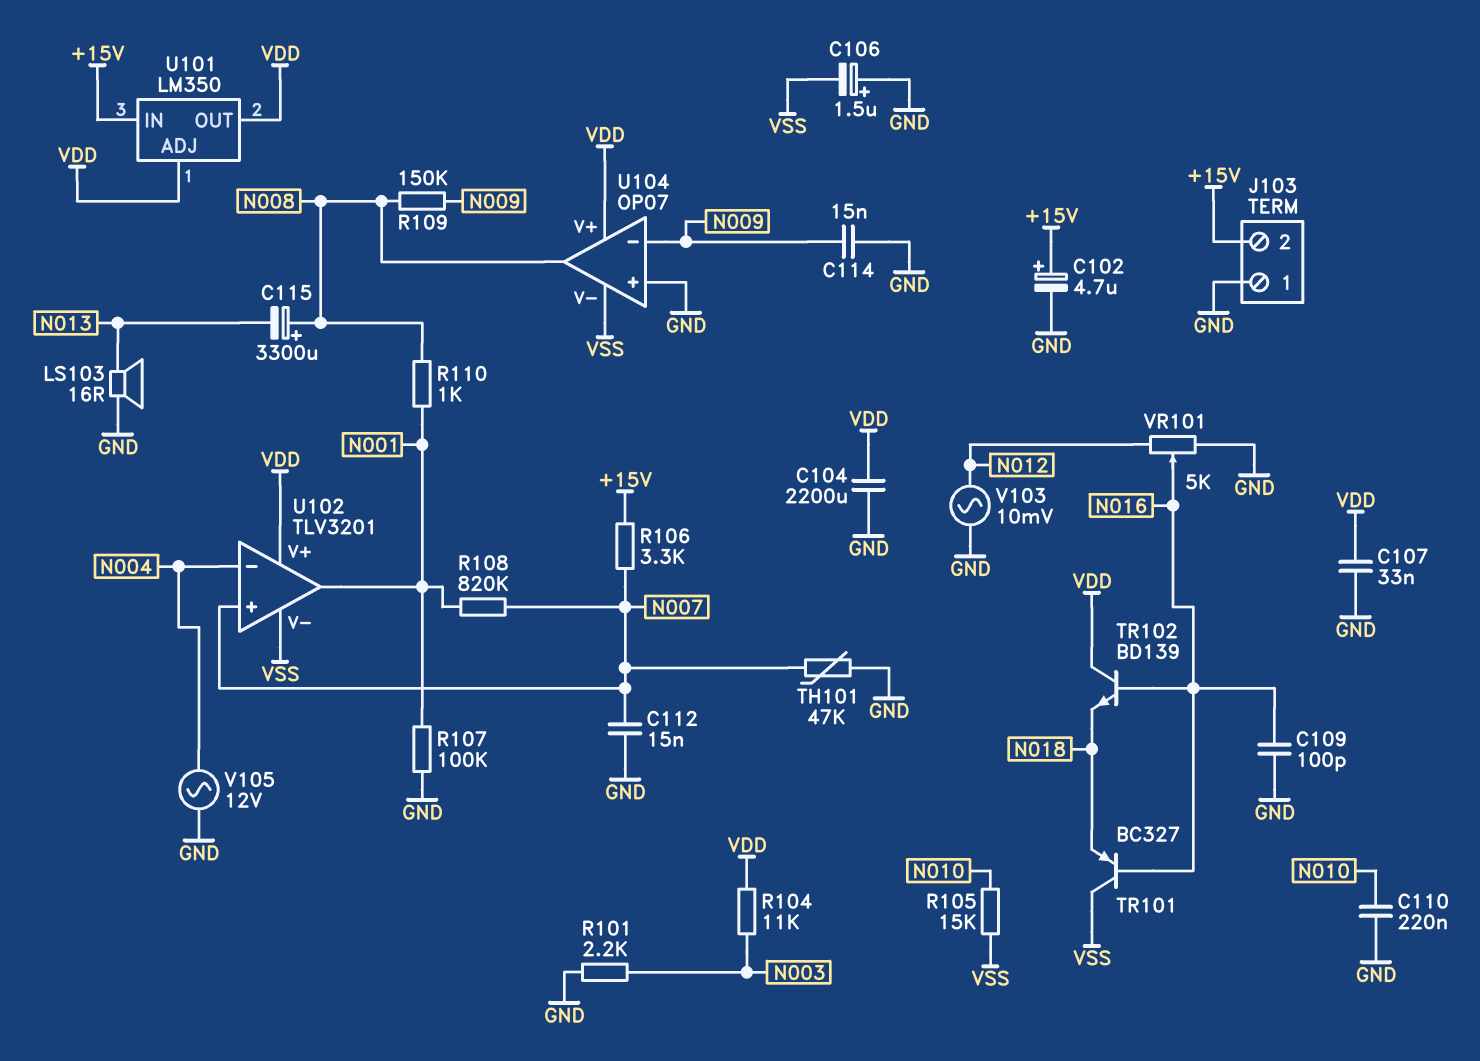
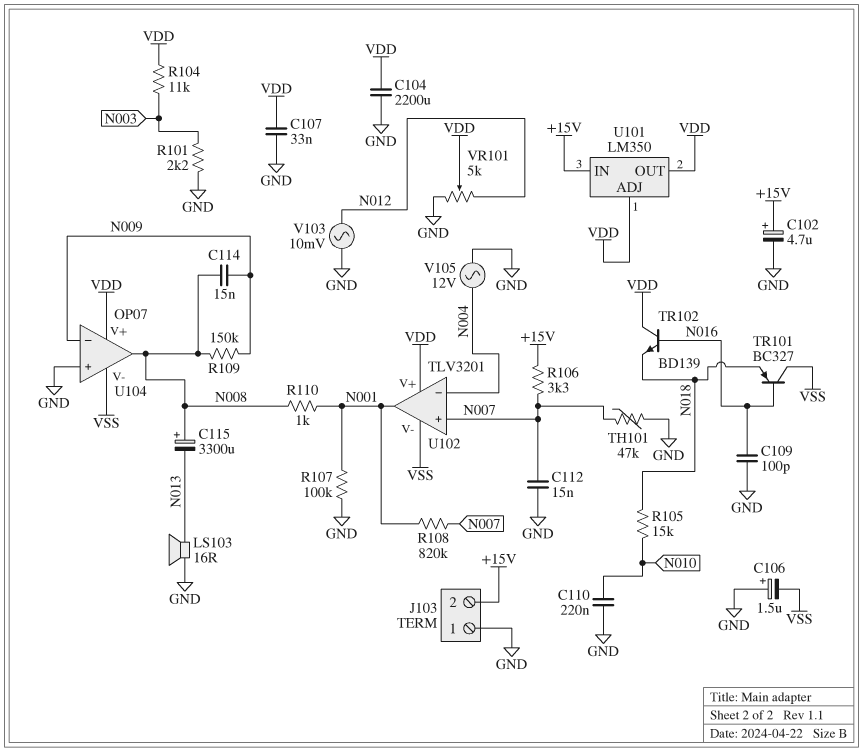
C114: 15nF (GND, N009) -> 15nF (N008, N009)
R105: 15k (N010, VSS) -> 15k (N010, N018)
VR101: 5k (GND, N012, wiper N016) -> 5k (GND, N012, wiper VDD)

